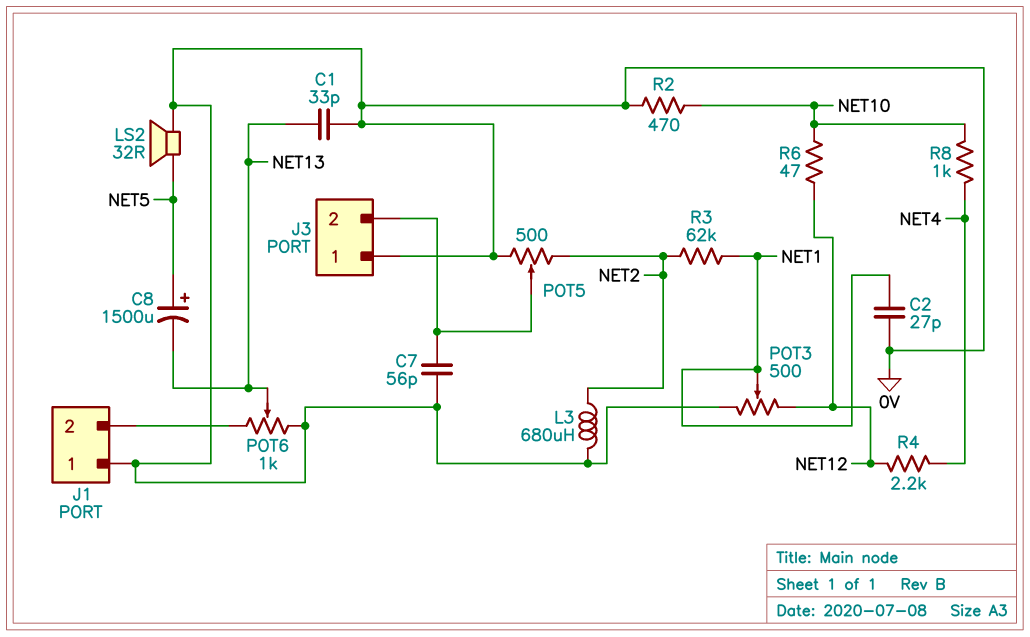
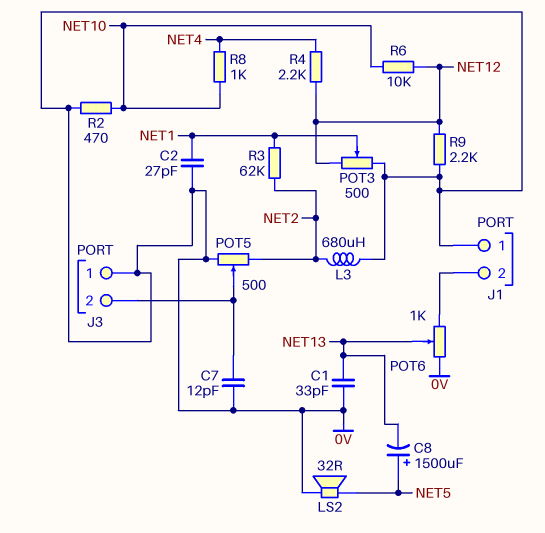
C7: 56pF (0V, J3/2) -> 12pF (0V, J3/2)
R6: 47 (NET10, NET12) -> 10k (NET10, NET12)
R9: none -> 2.2k (0V, NET12)

